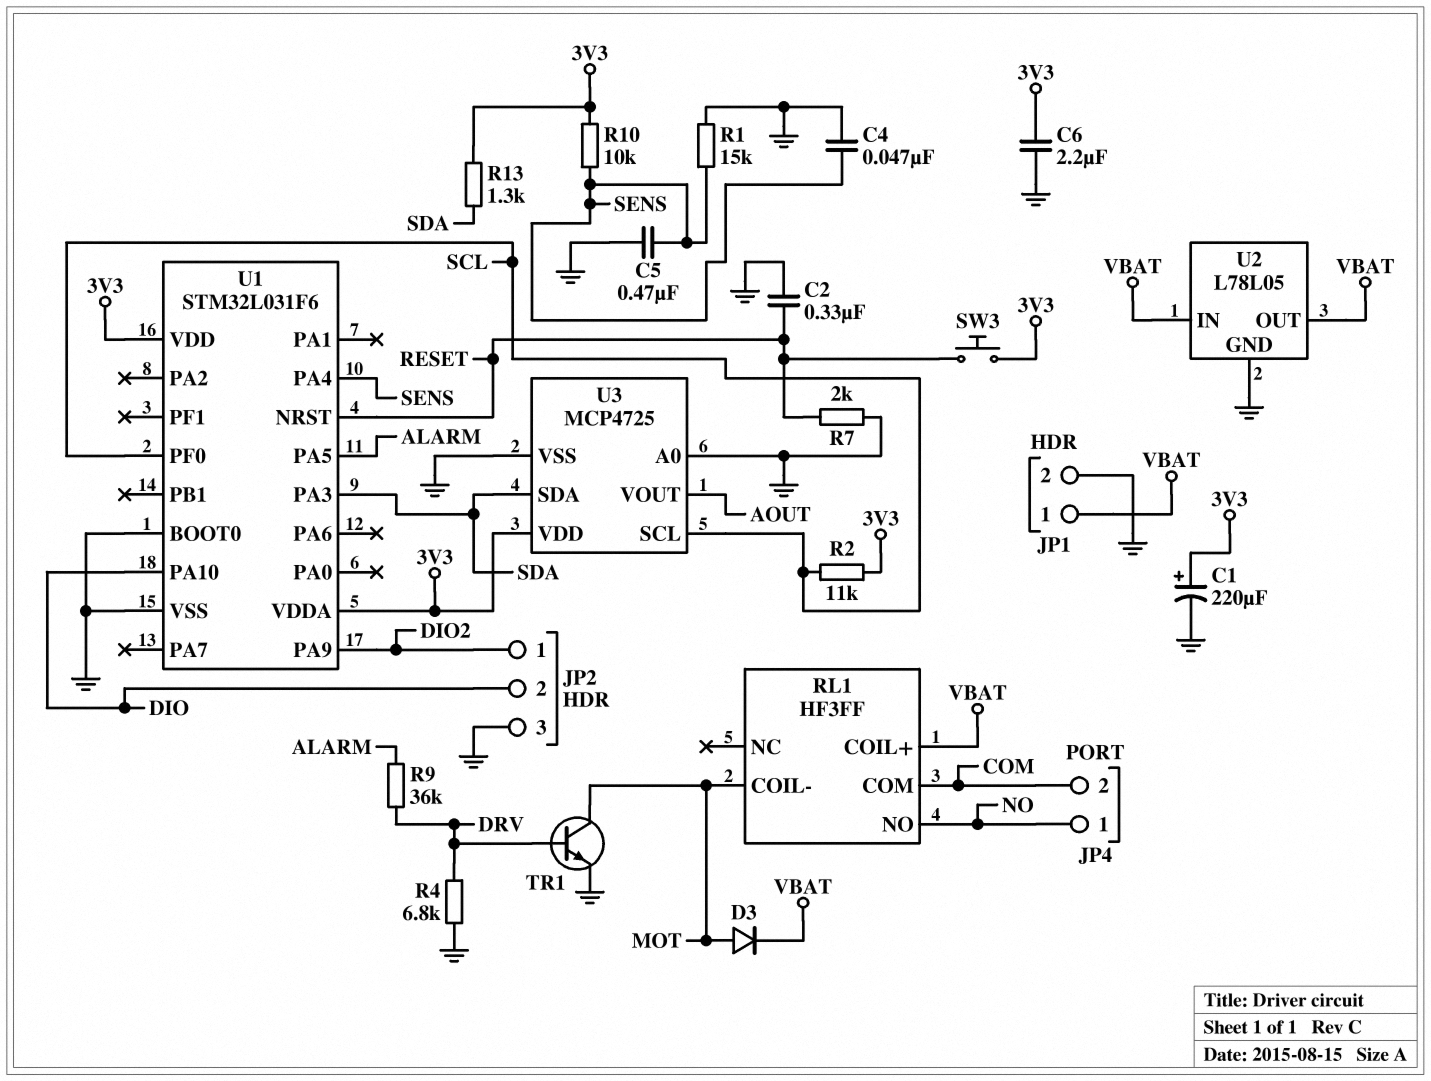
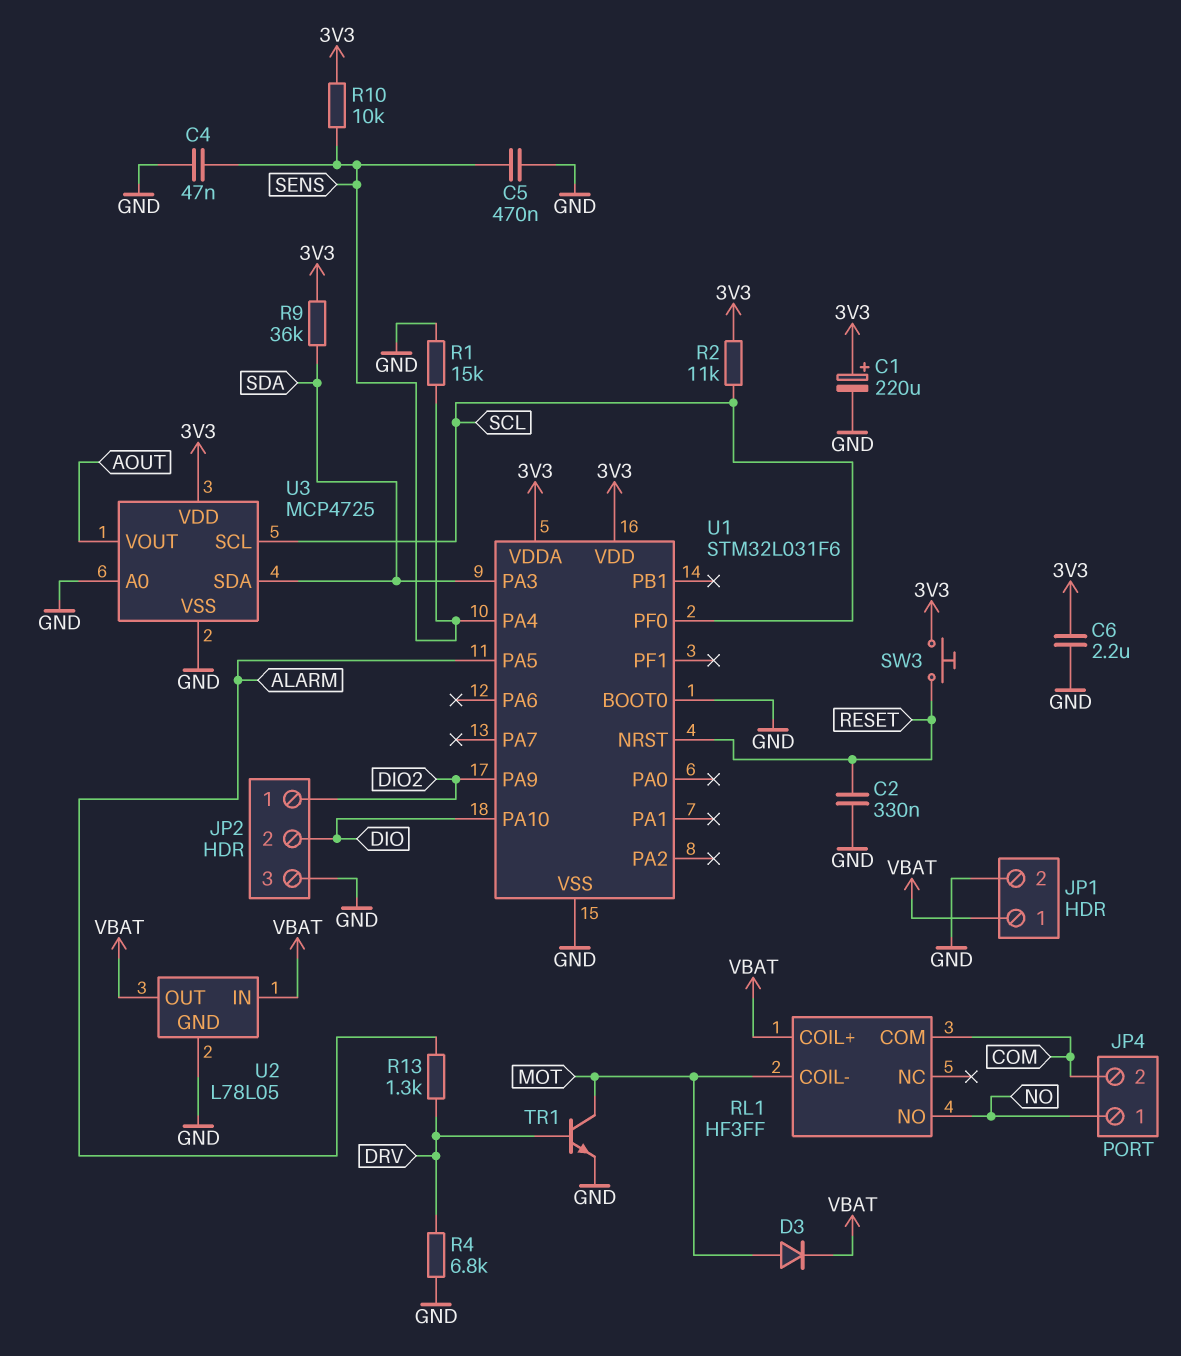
R7: 2k (GND, RESET) -> none
R9: 36k (ALARM, DRV) -> 36k (3V3, SDA)
R13: 1.3k (3V3, SDA) -> 1.3k (ALARM, DRV)

